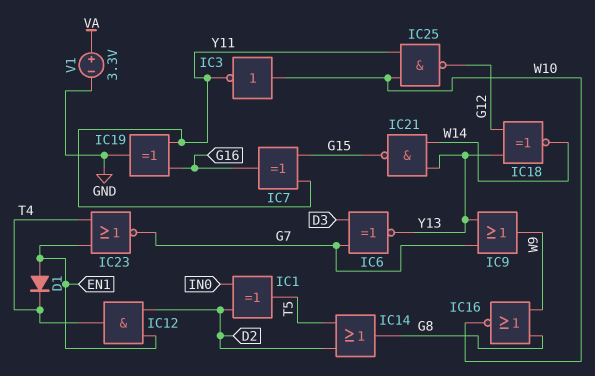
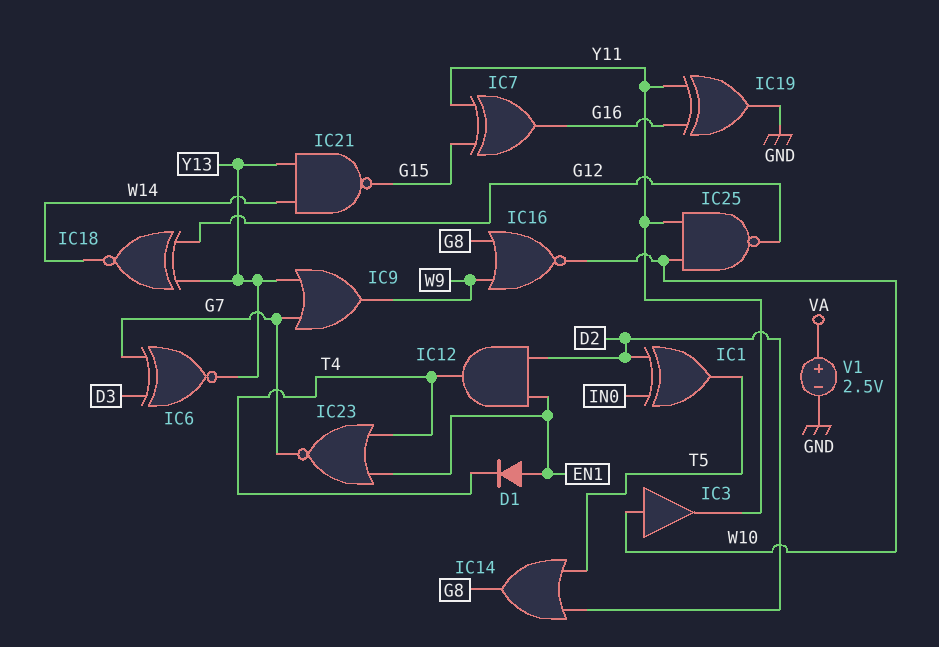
IC3: NOT (in W10, out Y11) -> buffer (in W10, out Y11)
V1: 3.3V (plus VA, minus GND) -> 2.5V (plus VA, minus GND)

